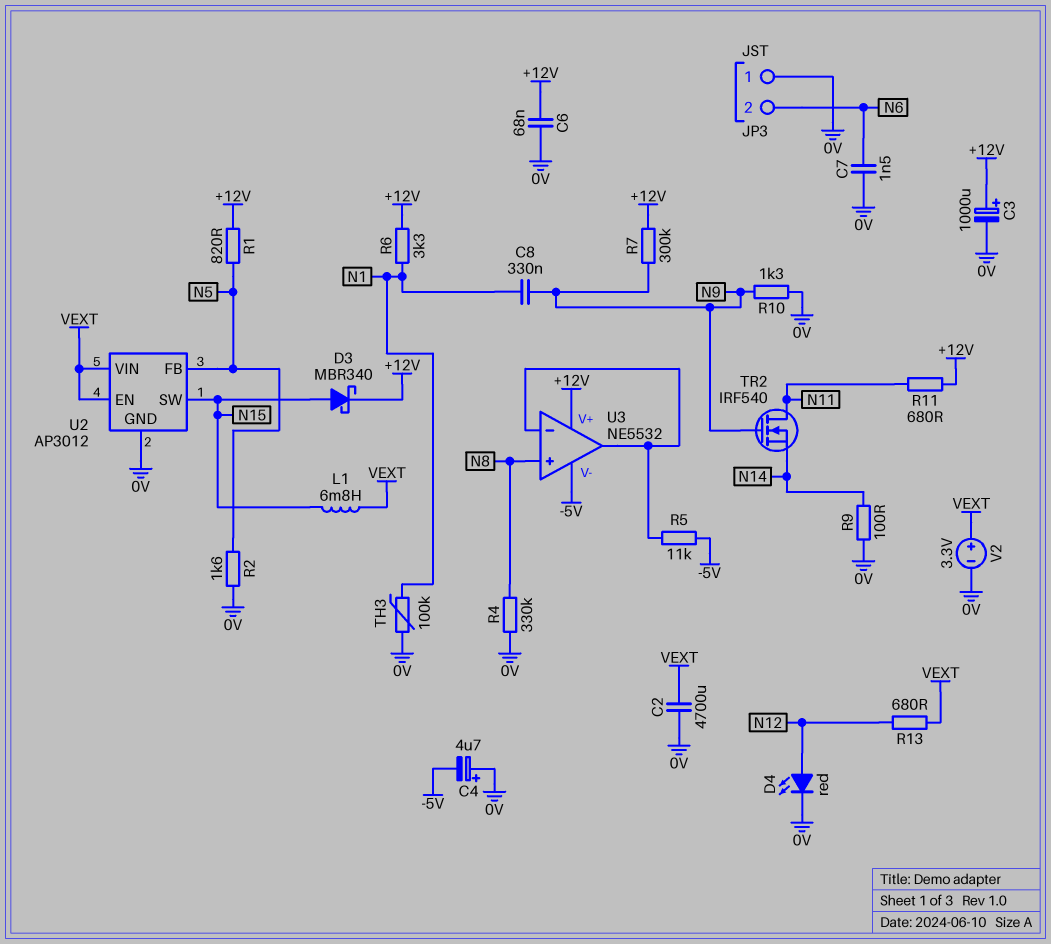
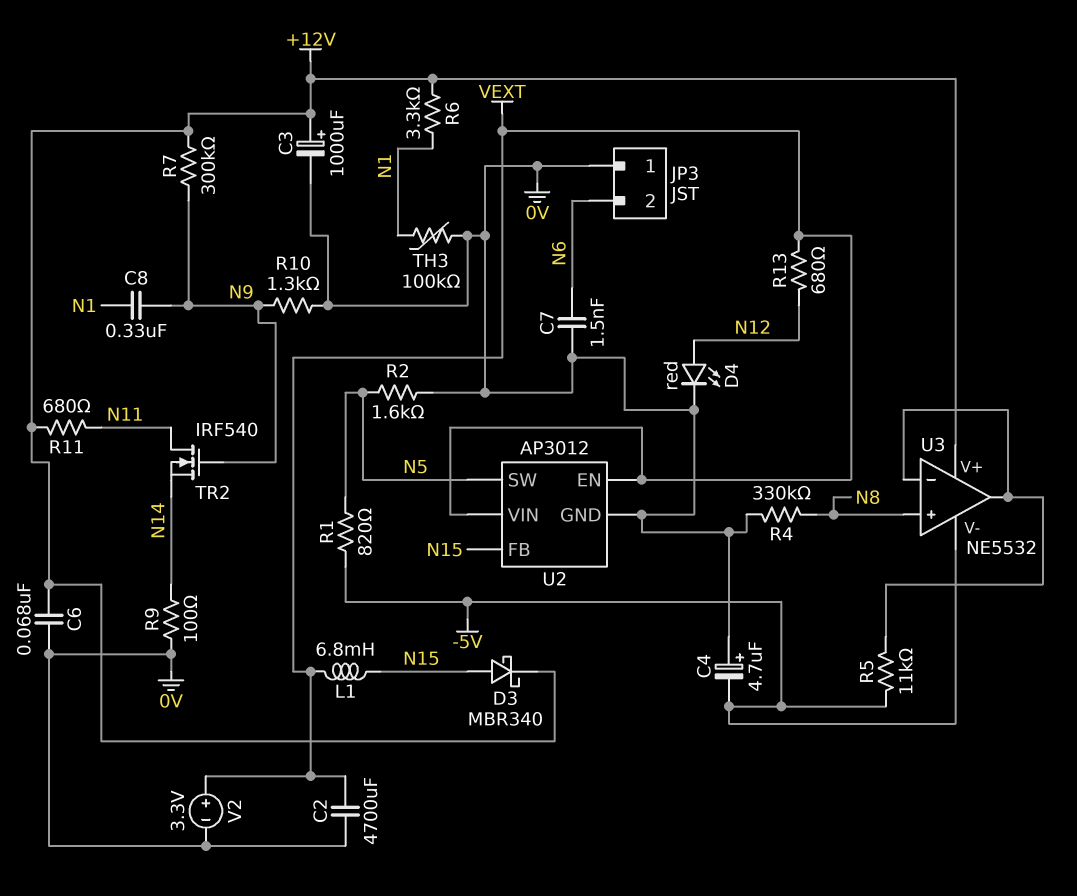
R1: 820 (+12V, N5) -> 820 (-5V, N5)
U2 pin FB: N5 -> N15
U2 pin SW: N15 -> N5

